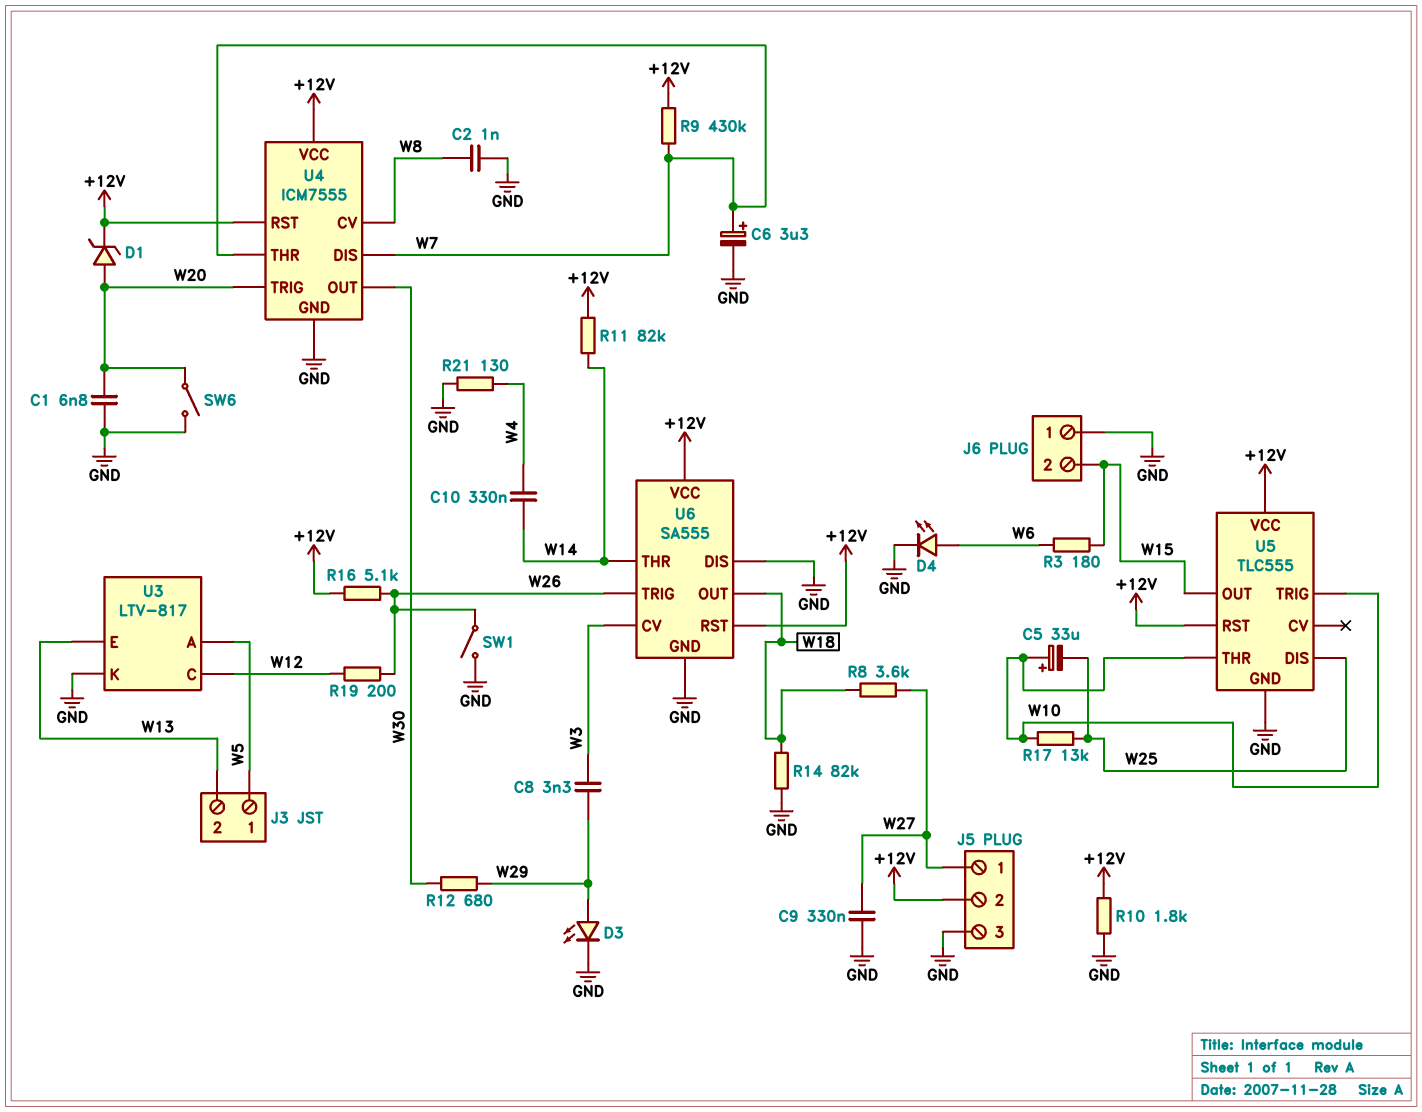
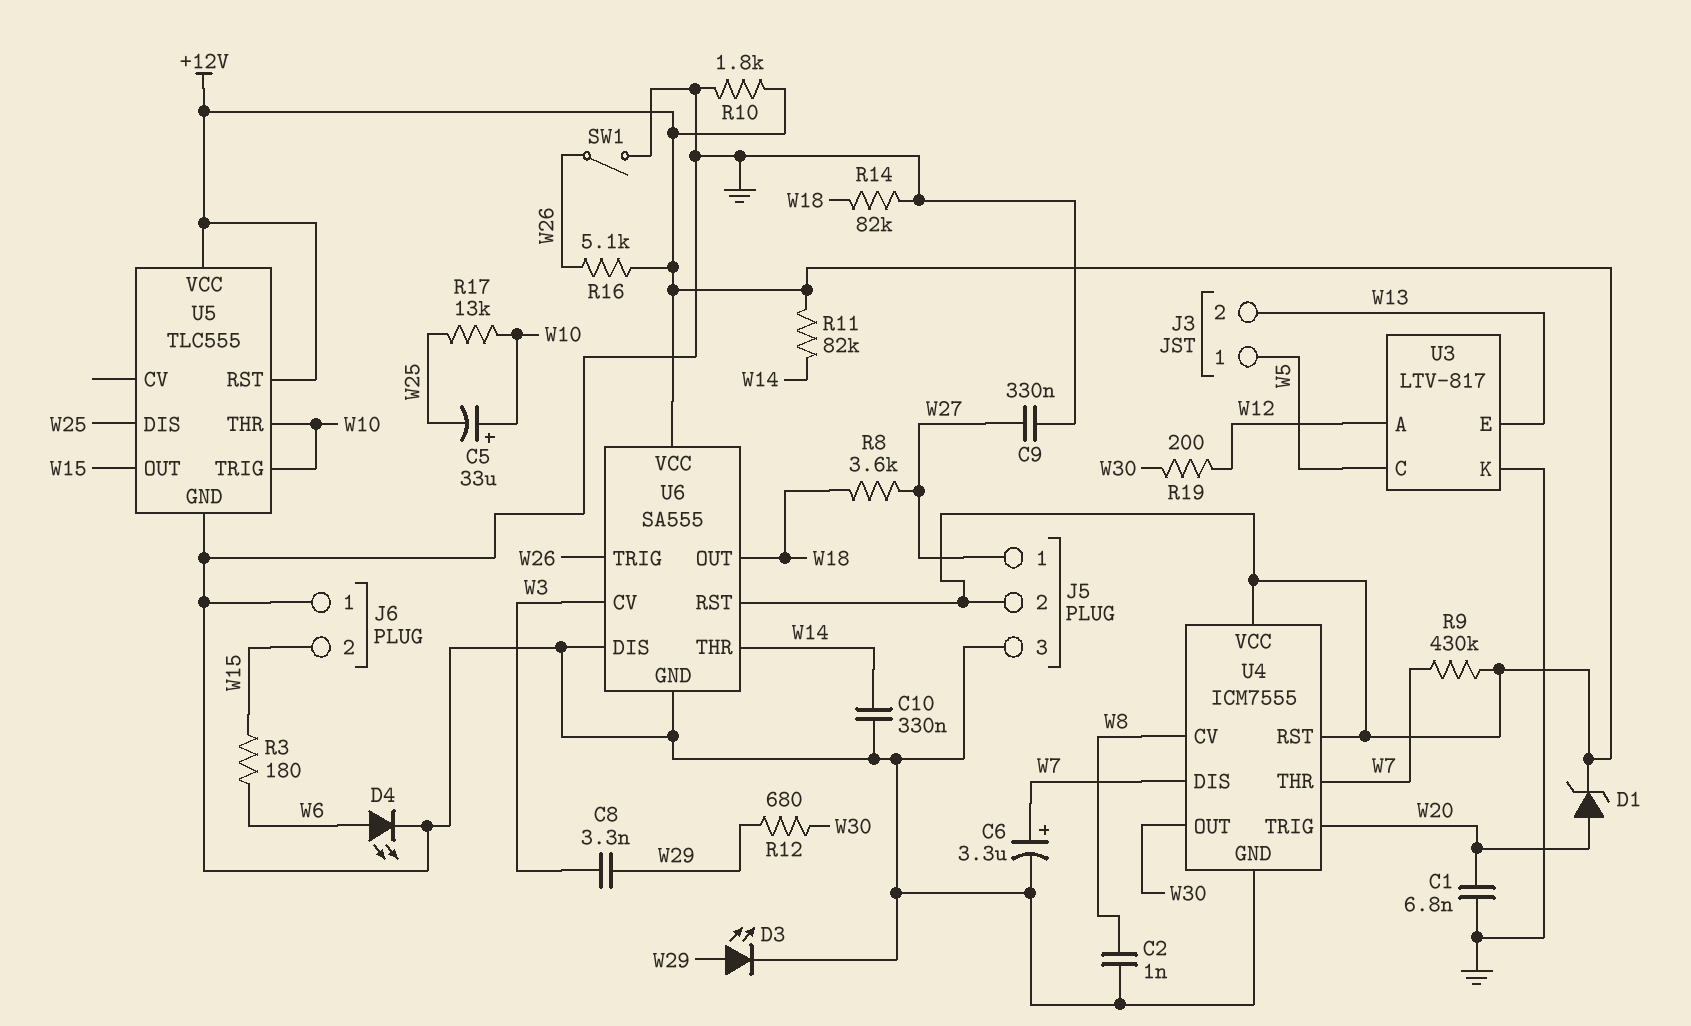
C10: 330nF (W4, W14) -> 330nF (GND, W14)
R19: 200 (W12, W26) -> 200 (W12, W30)
R21: 130 (GND, W4) -> none
SW6: switch (GND, W20) -> none
U3 pin A: W5 -> W12
U3 pin C: W12 -> W5

